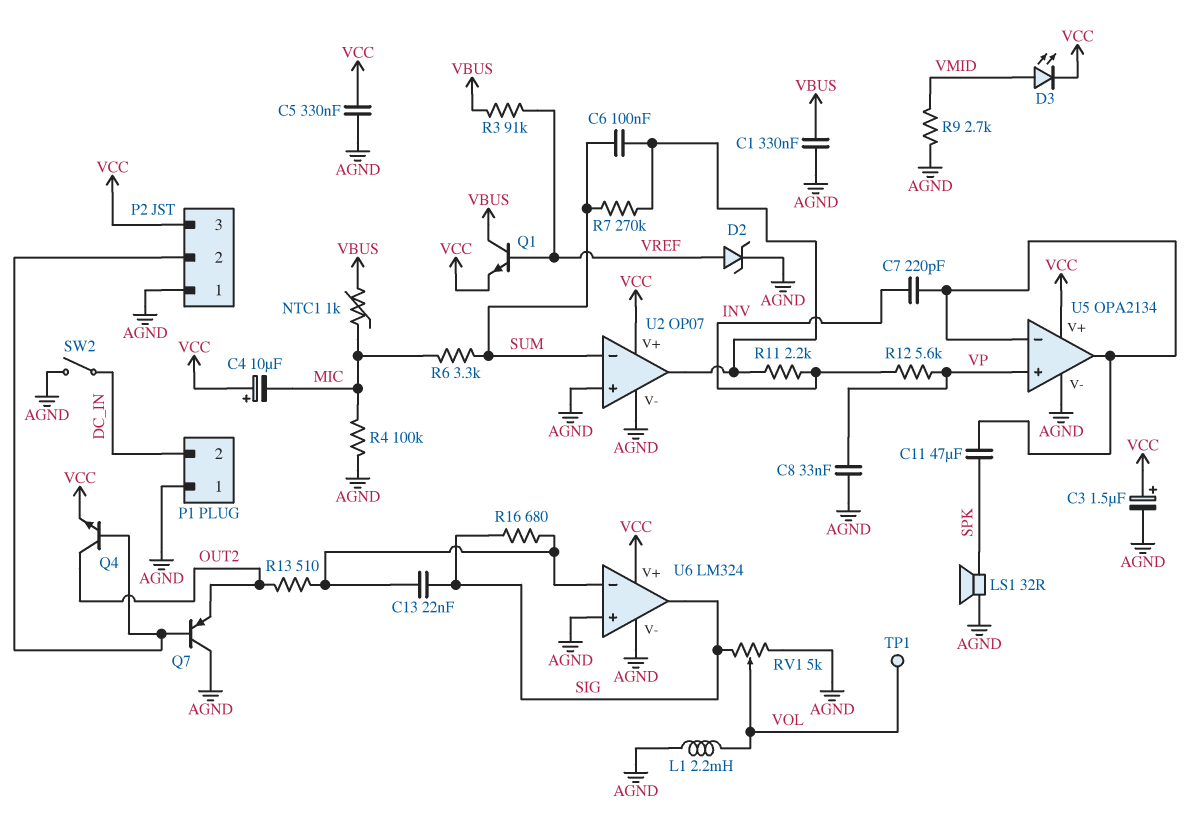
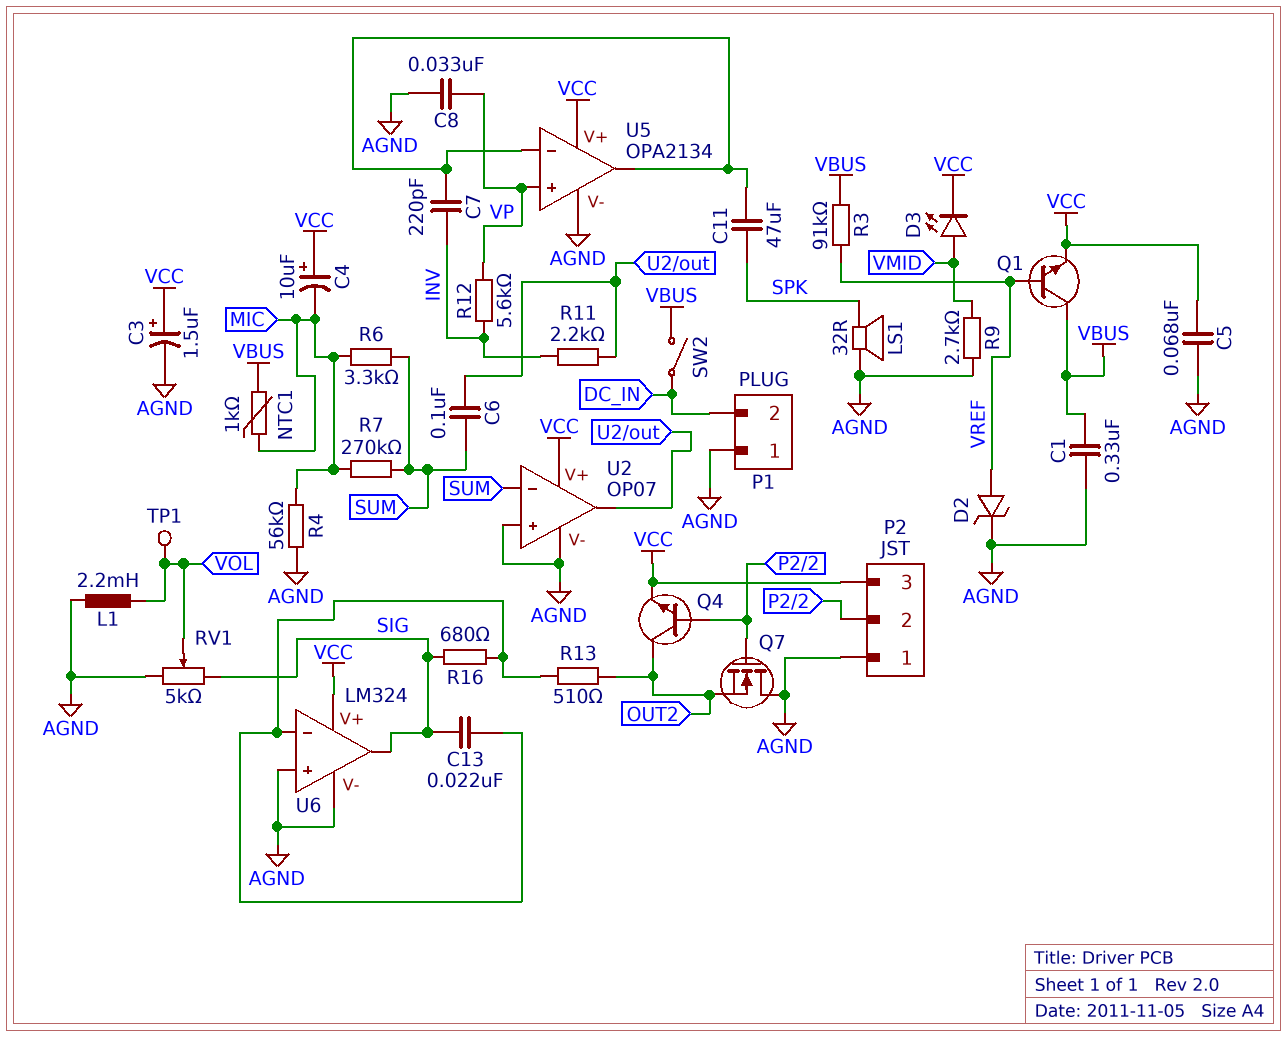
C5: 330nF (AGND, VCC) -> 68nF (AGND, VCC)
Q7: PNP (B P2/2, C AGND, E OUT2) -> NMOS (G P2/2, D AGND, S OUT2)
R4: 100k (AGND, MIC) -> 56k (AGND, MIC)
R7: 270k (SUM, U2/out) -> 270k (MIC, SUM)
SW2: switch (AGND, DC_IN) -> switch (DC_IN, VBUS)

